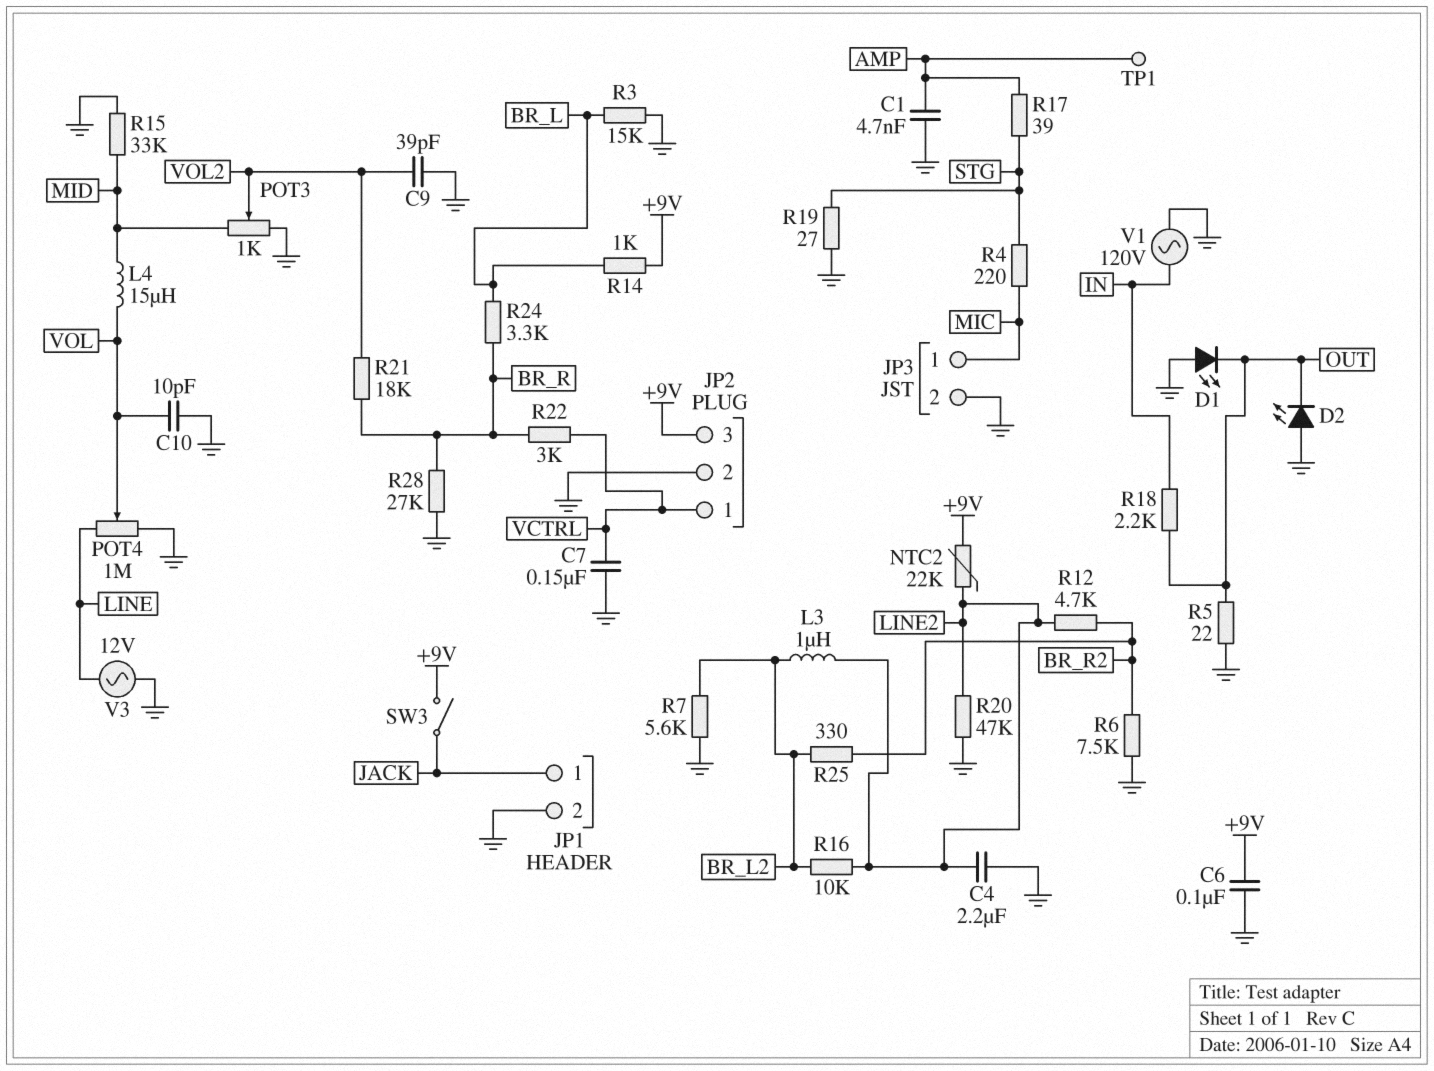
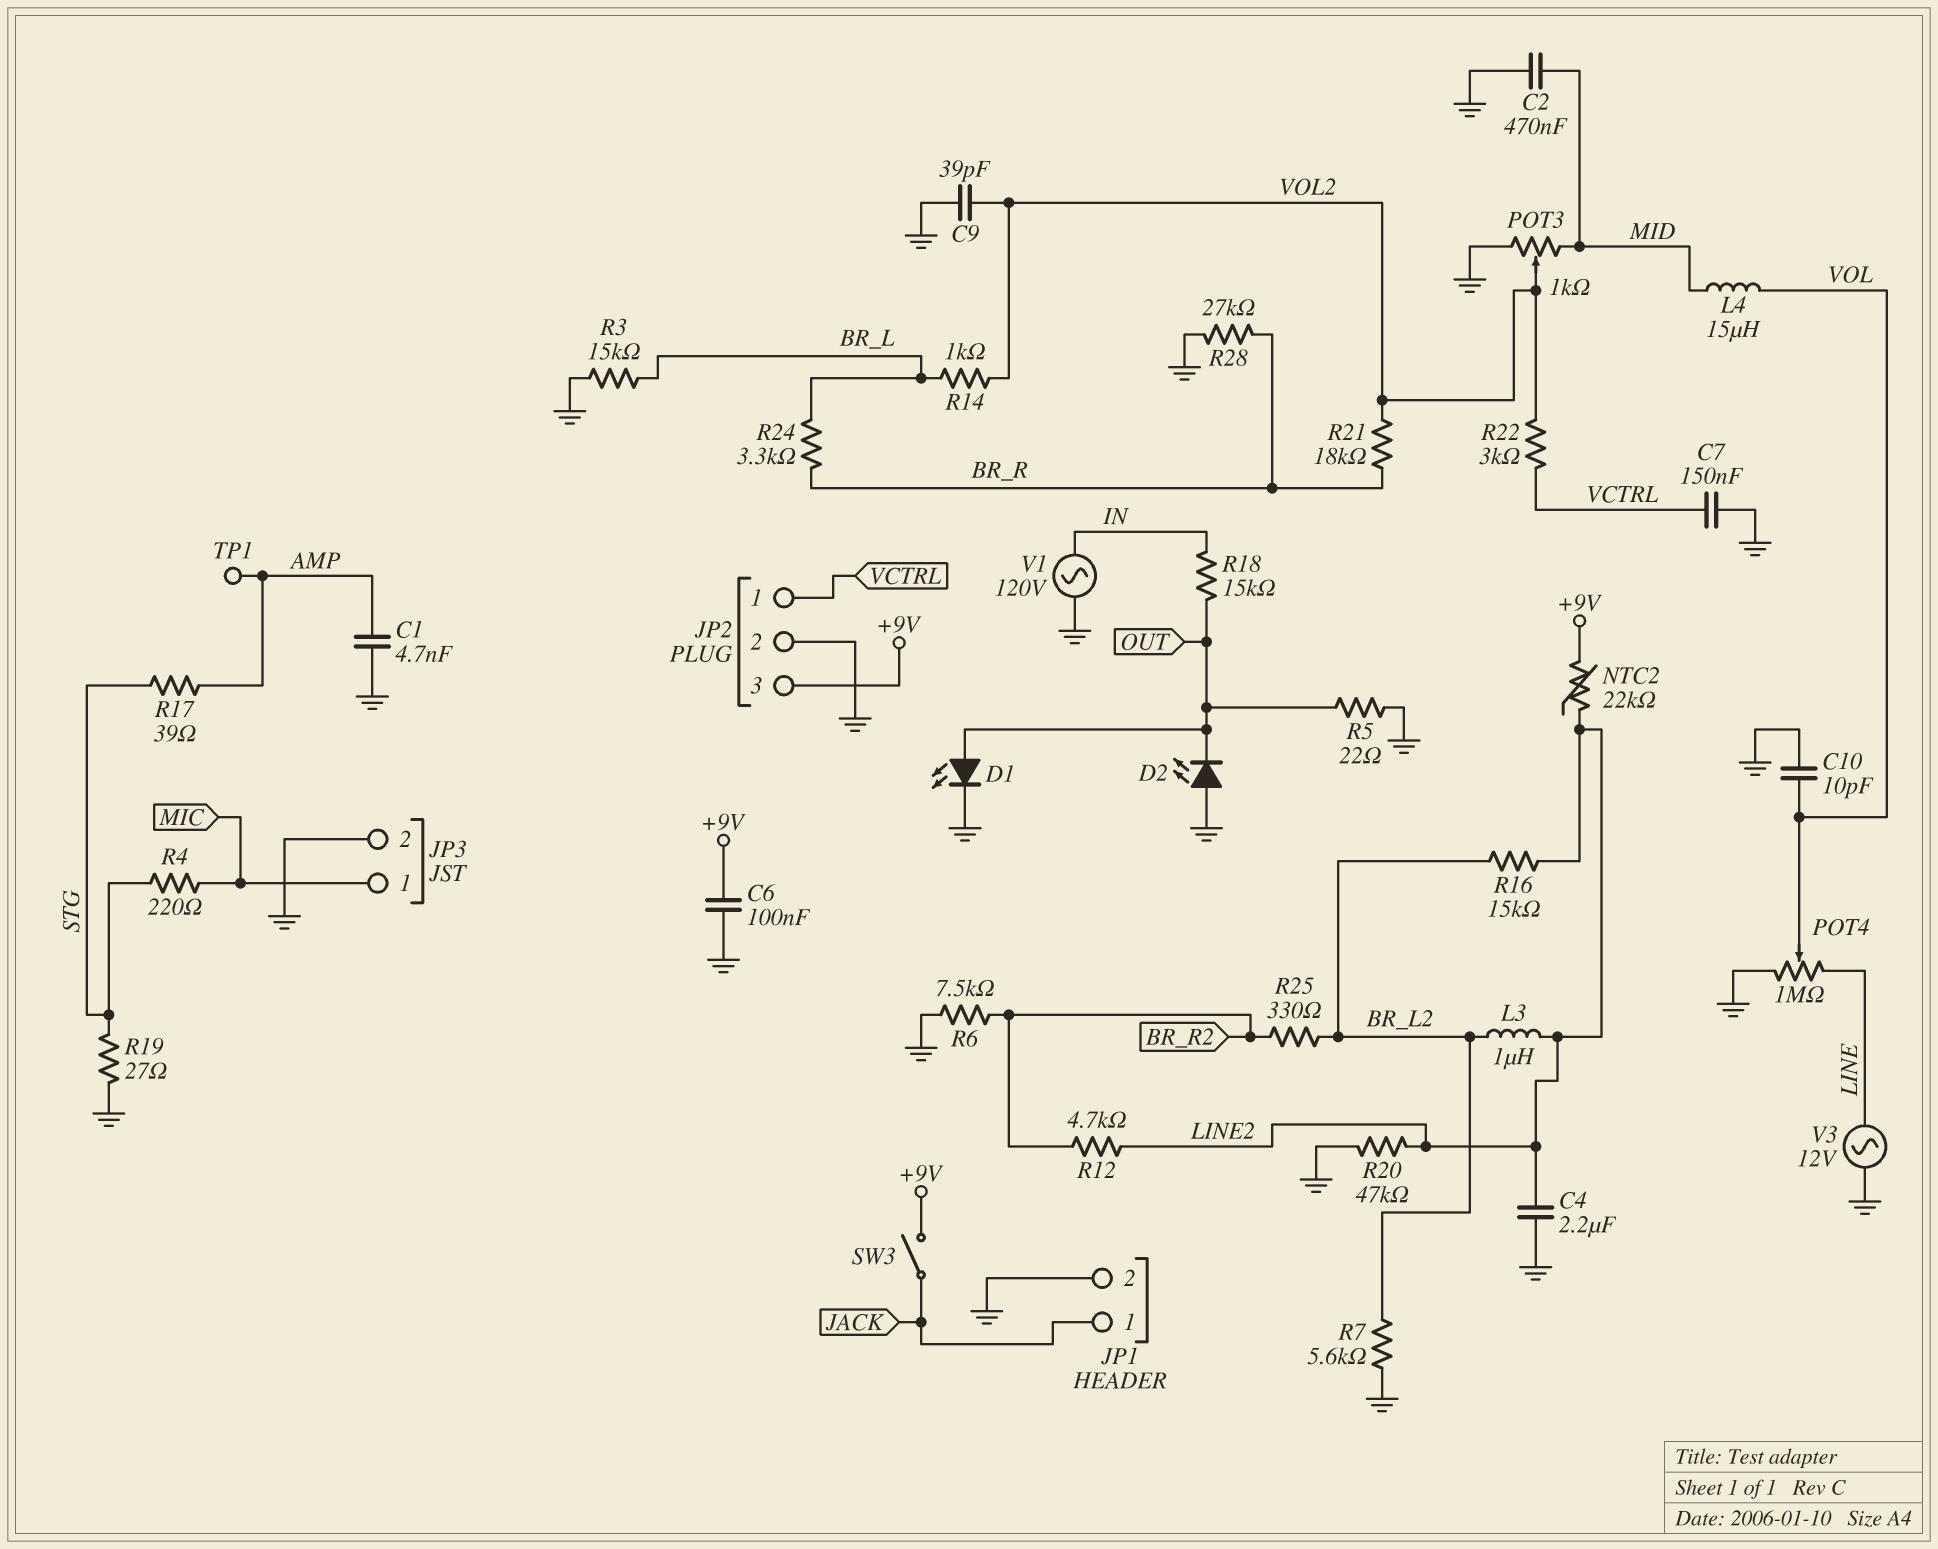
C2: none -> 470nF (GND, MID)
D1: LED (A GND, K OUT) -> LED (A OUT, K GND)
R14: 1k (+9V, BR_L) -> 1k (BR_L, VOL2)
R15: 33k (GND, MID) -> none
R16: 10k (BR_L2, LINE2) -> 15k (BR_L2, LINE2)
R18: 2.2k (IN, OUT) -> 15k (IN, OUT)
R22: 3k (BR_R, VCTRL) -> 3k (VCTRL, VOL2)

